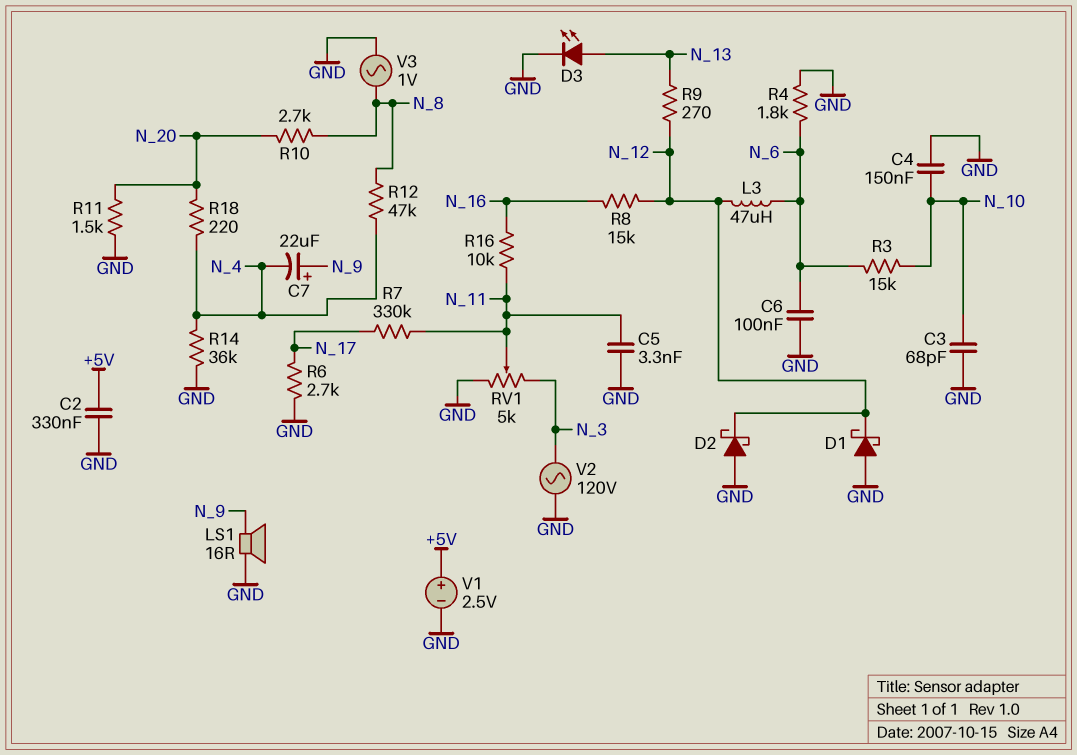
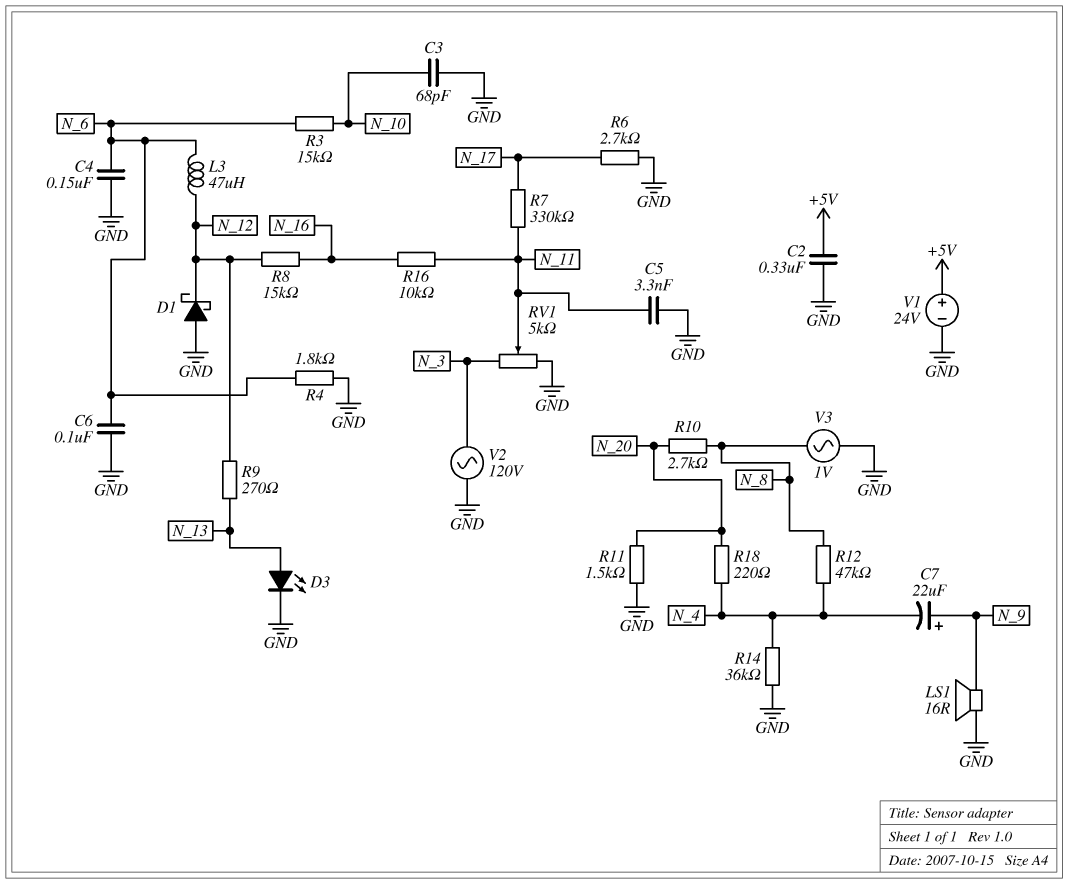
C4: 150nF (GND, N_10) -> 150nF (GND, N_6)
D2: schottky (A GND, K N_12) -> none
V1: 2.5V (plus +5V, minus GND) -> 24V (plus +5V, minus GND)

